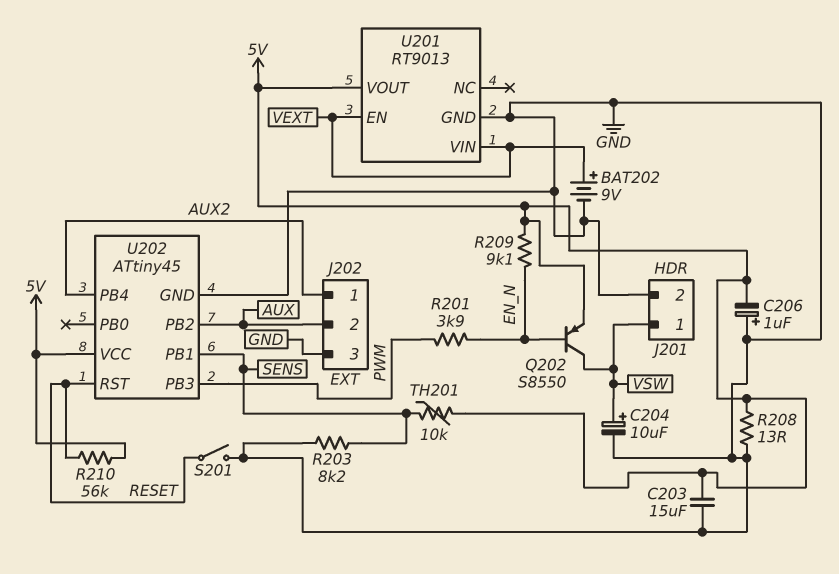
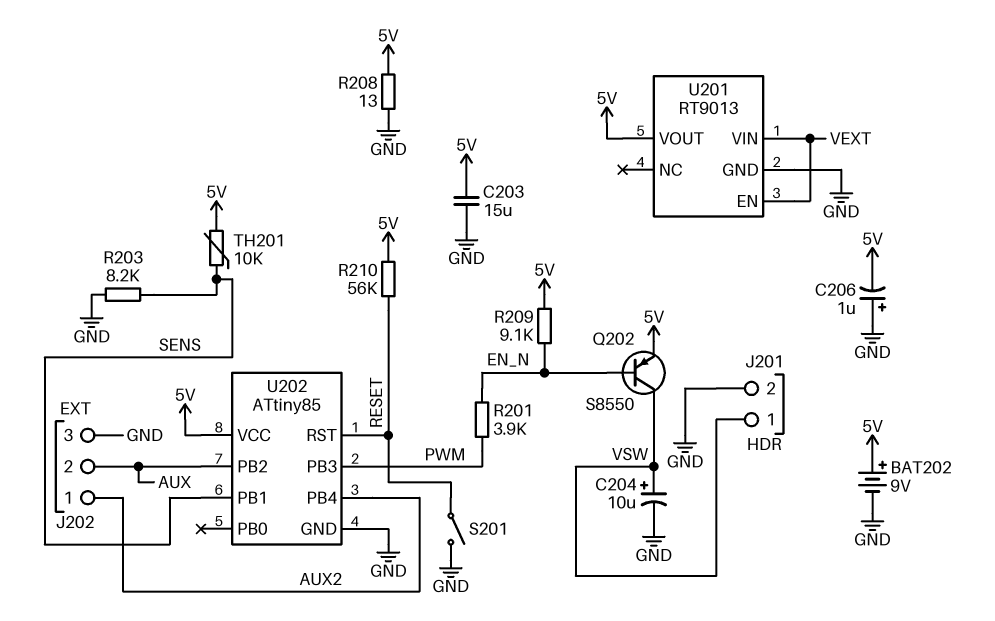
BAT202: 9V (plus VEXT, minus GND) -> 9V (plus 5V, minus GND)
U202: ATtiny45 -> ATtiny85

